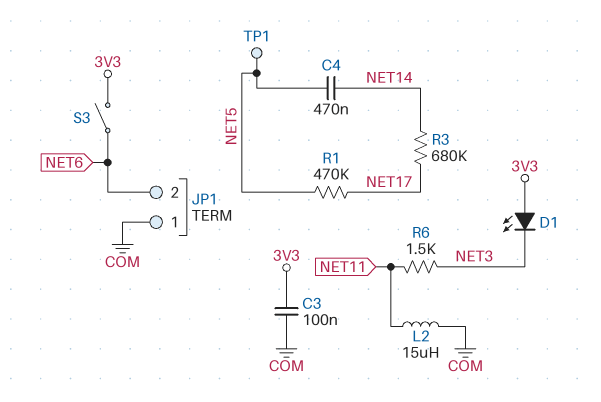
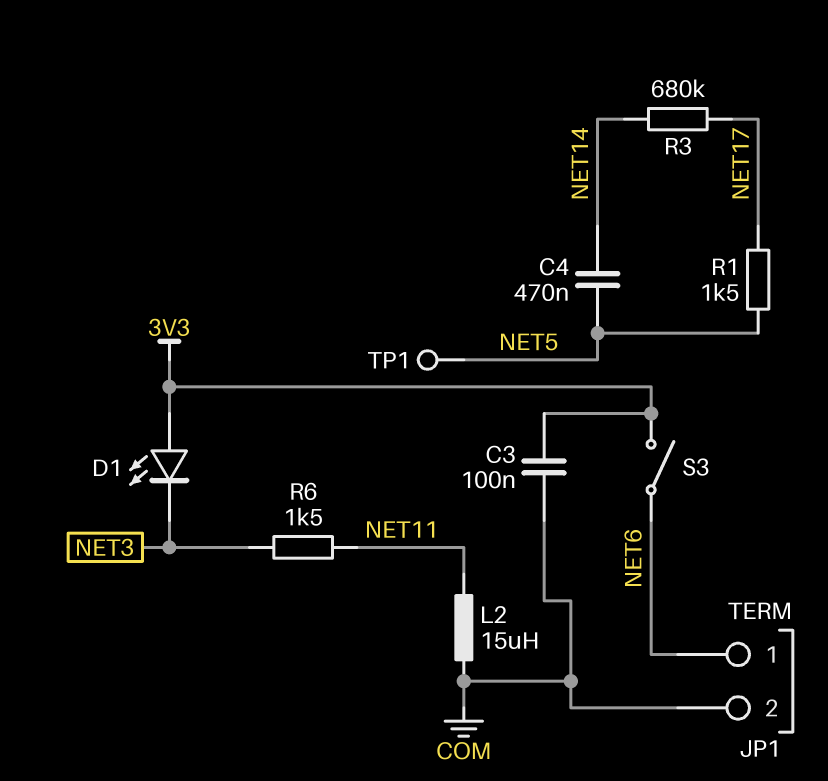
JP1 pin 1: COM -> NET6
JP1 pin 2: NET6 -> COM
R1: 470k (NET5, NET17) -> 1.5k (NET5, NET17)

